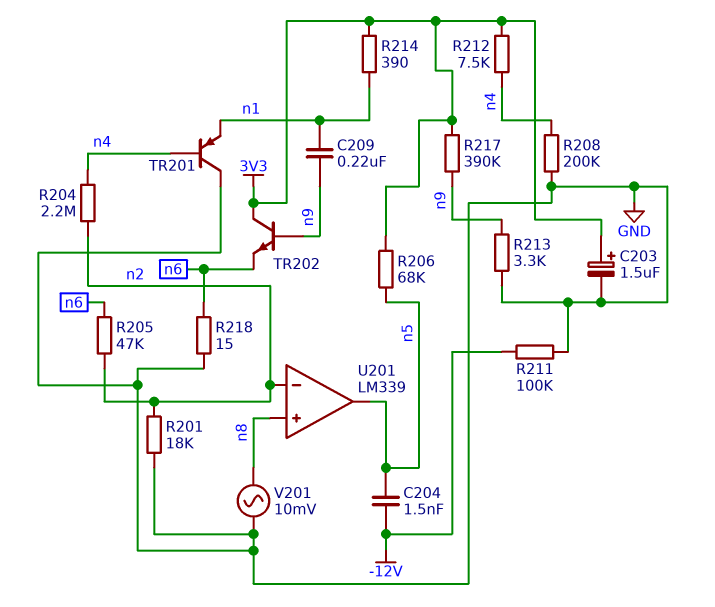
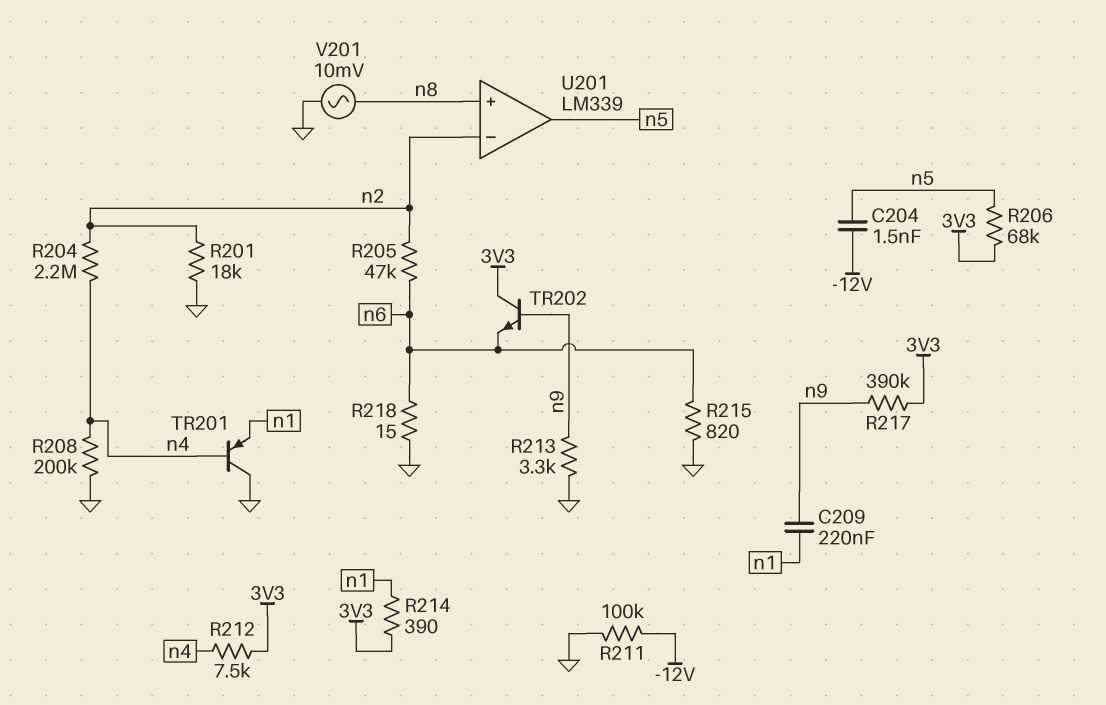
C203: 1.5uF (plus 3V3, minus GND) -> none
R215: none -> 820 (GND, n6)

